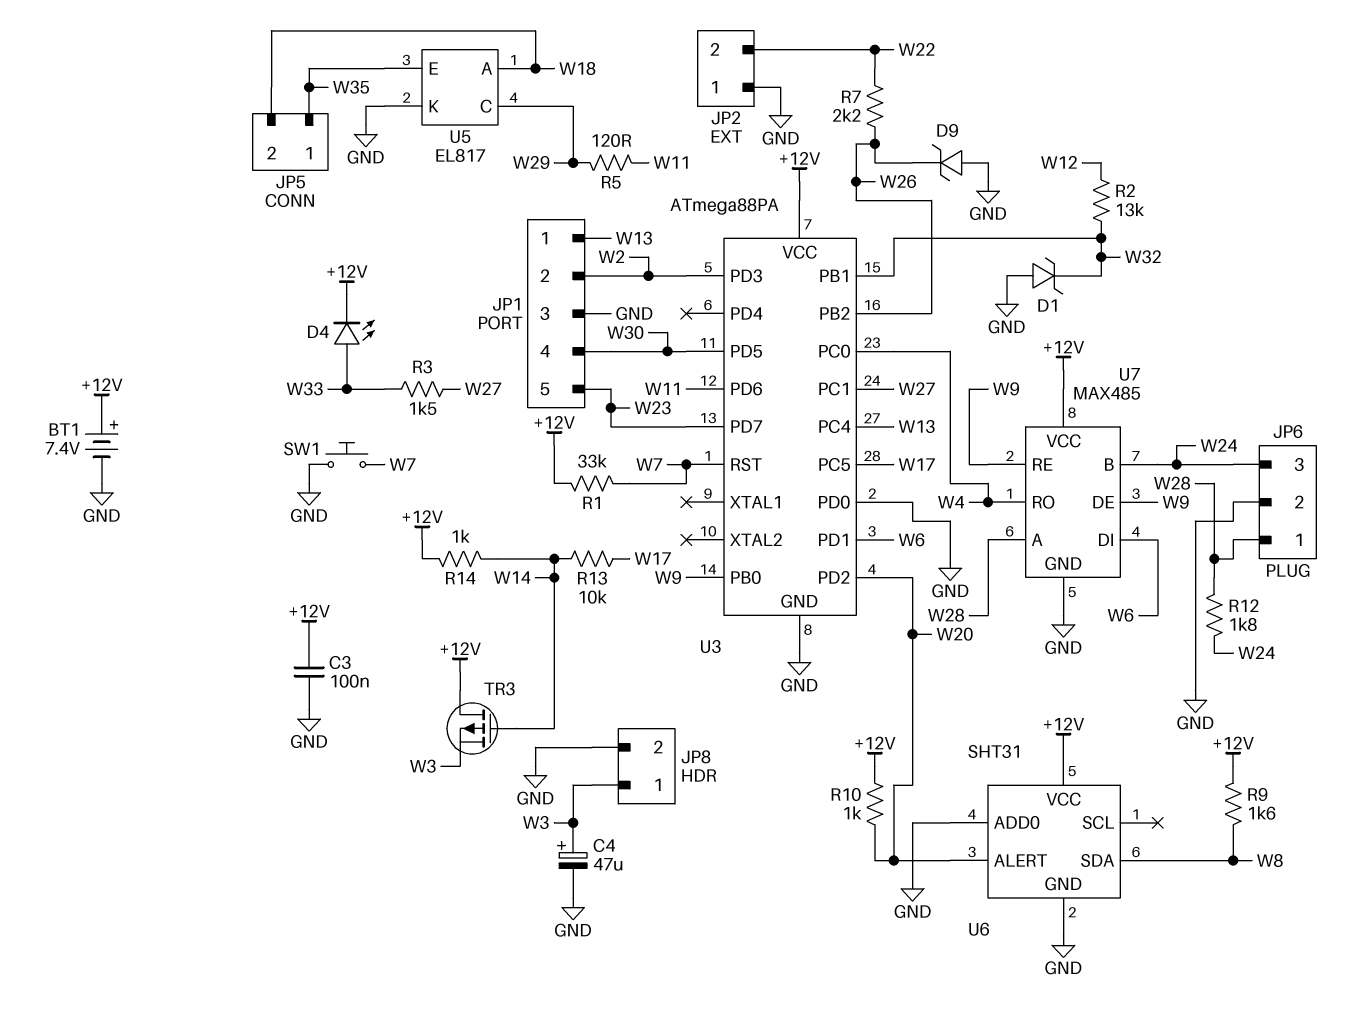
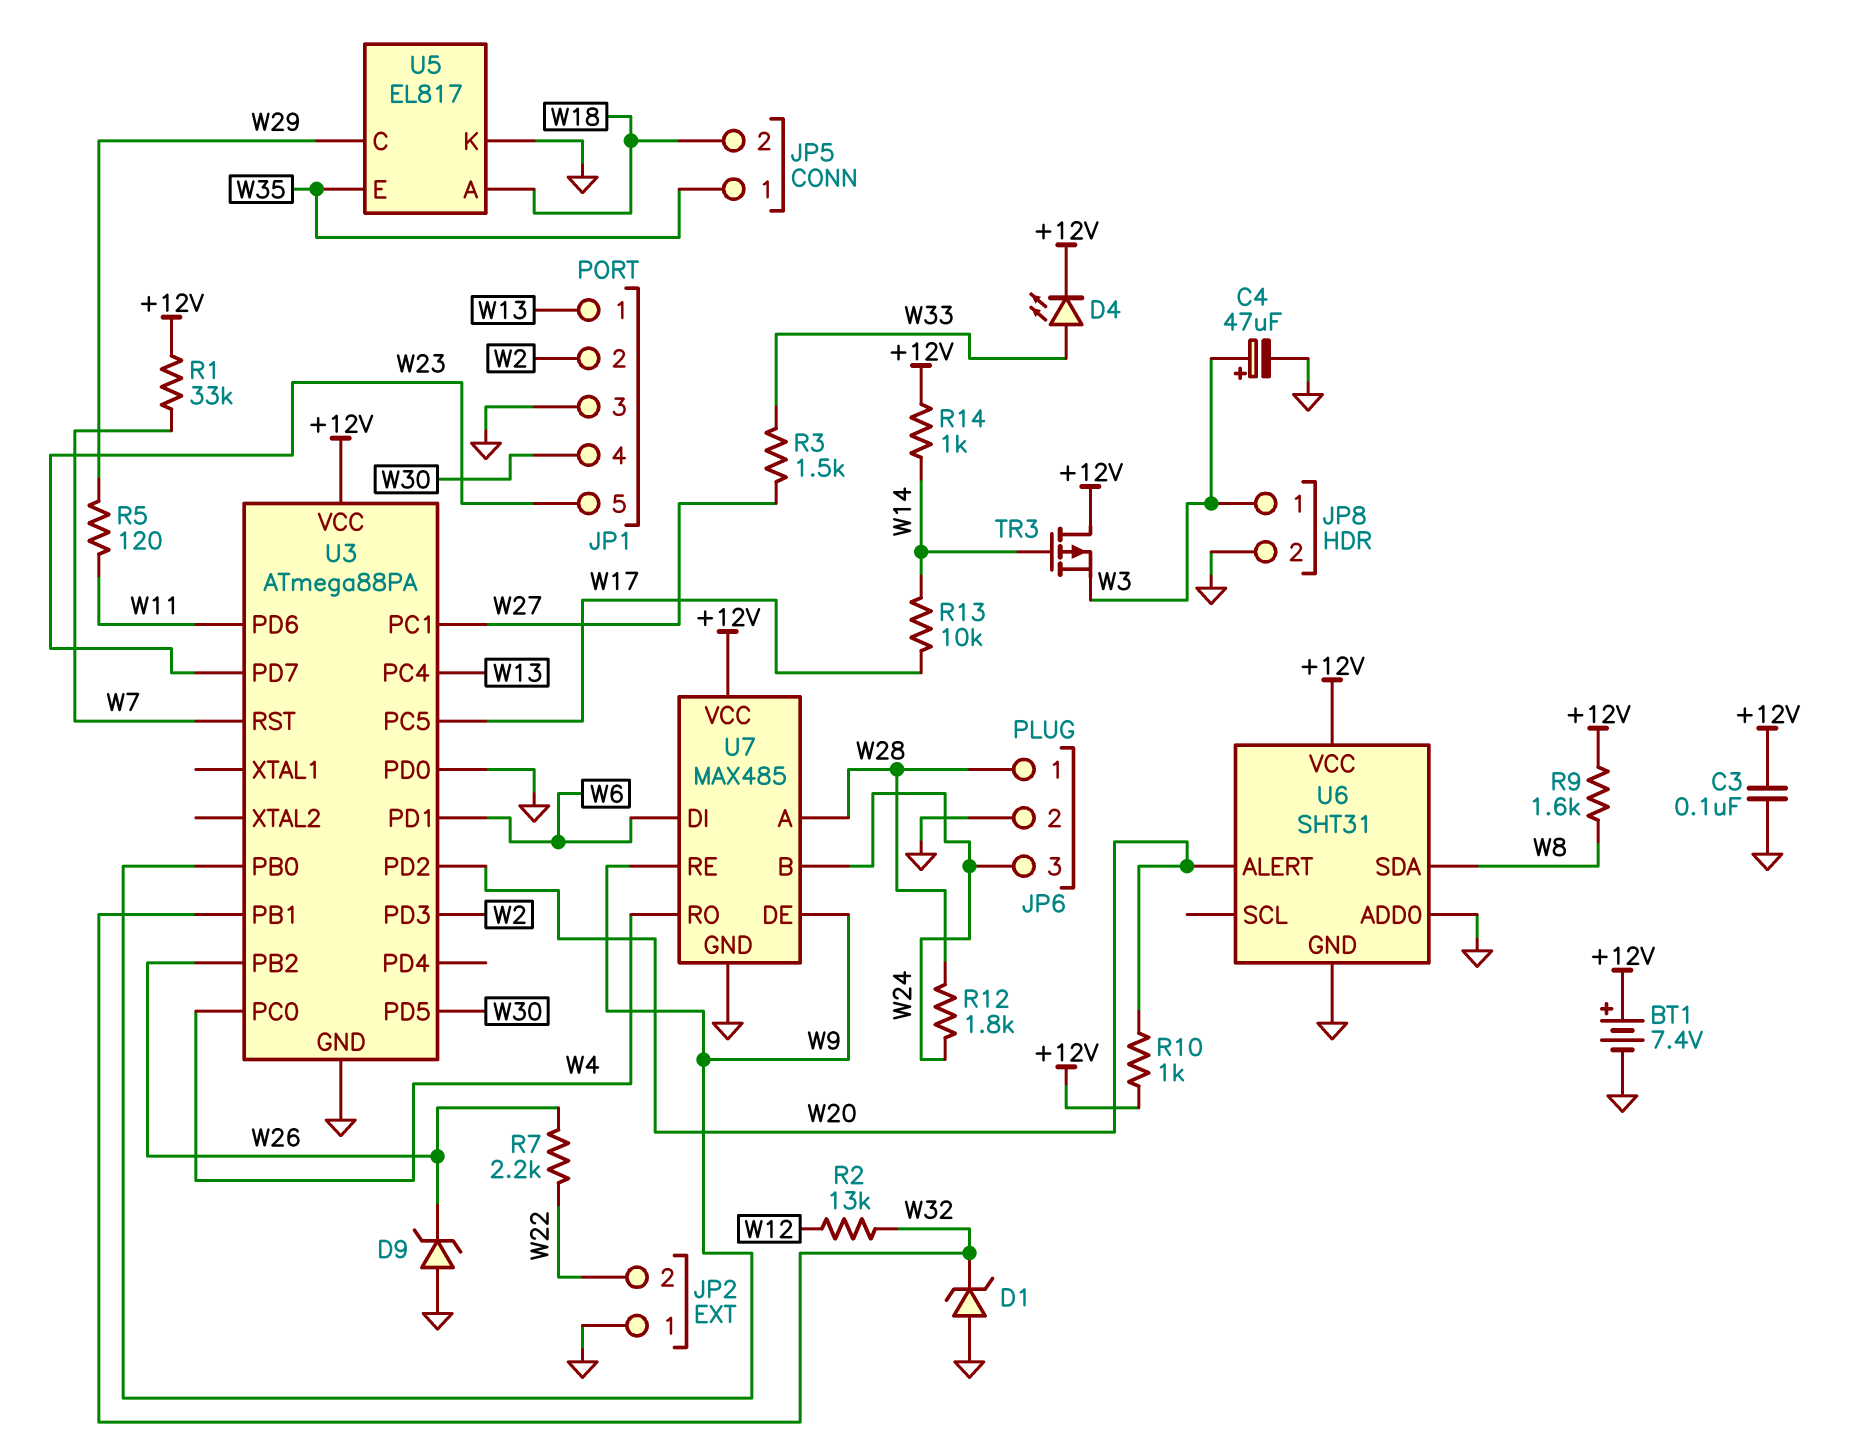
SW1: button (GND, W7) -> none

